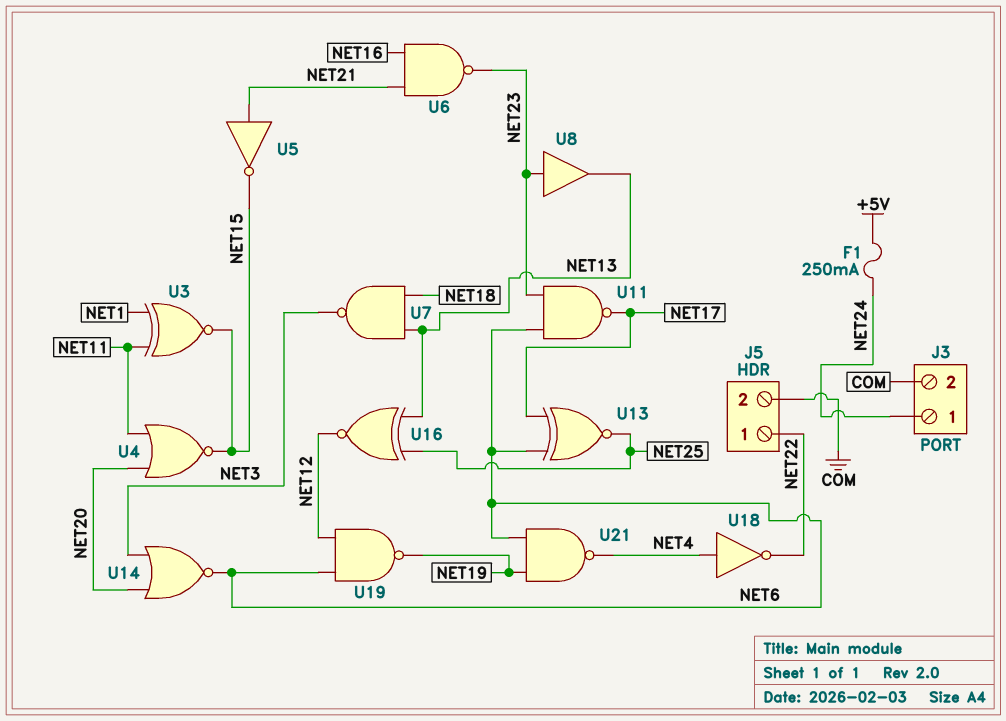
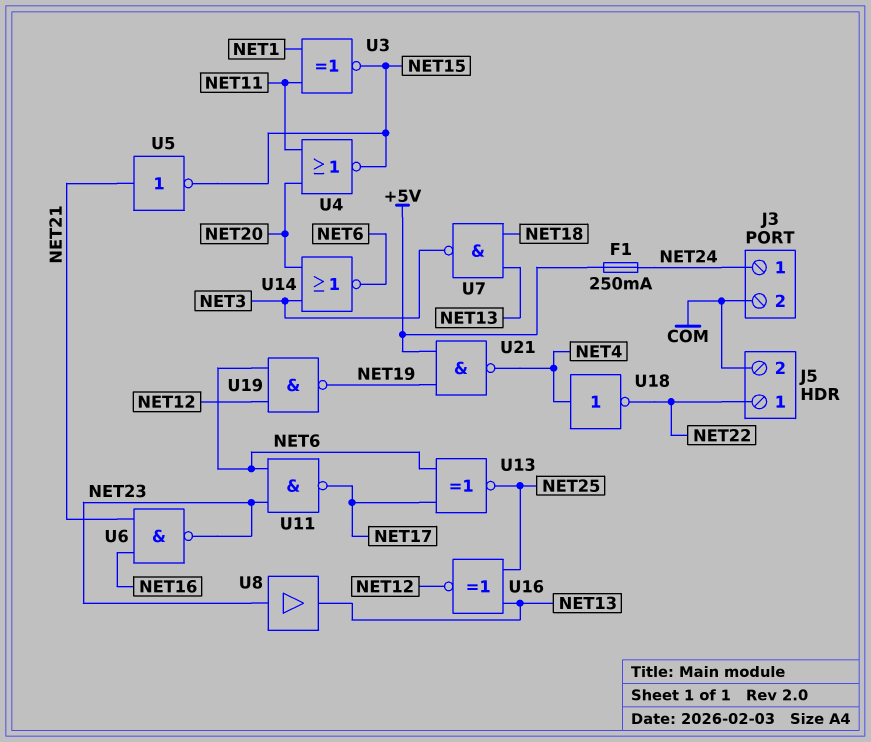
U21: NAND (in NET6, in NET19, out NET4) -> NAND (in +5V, in NET19, out NET4)

